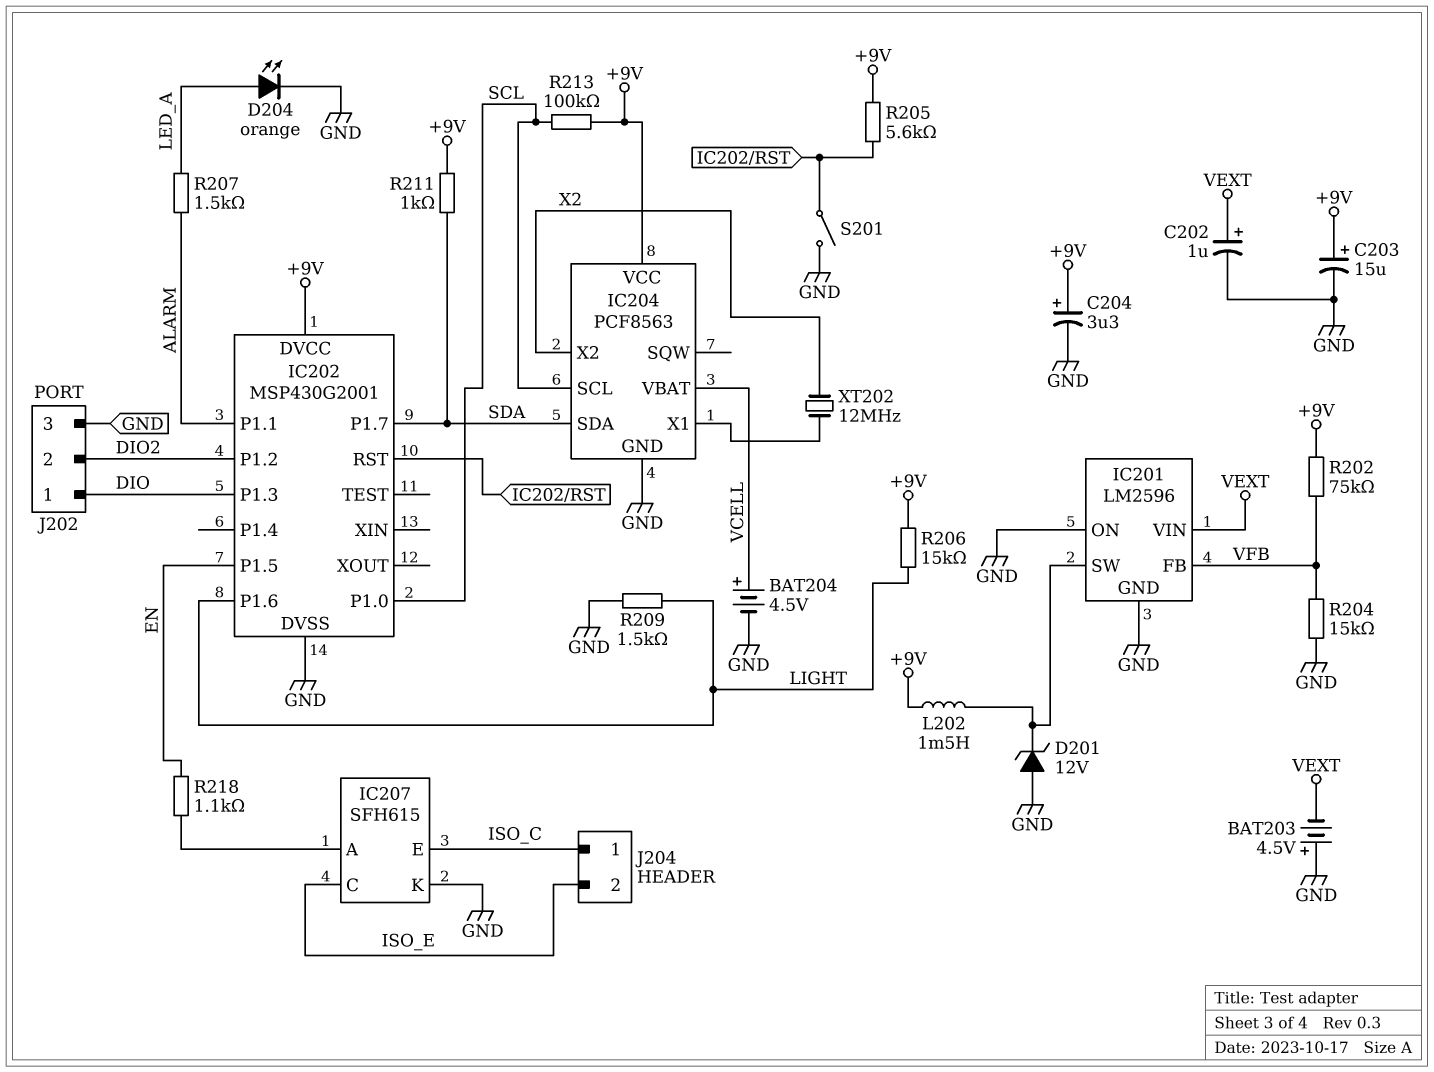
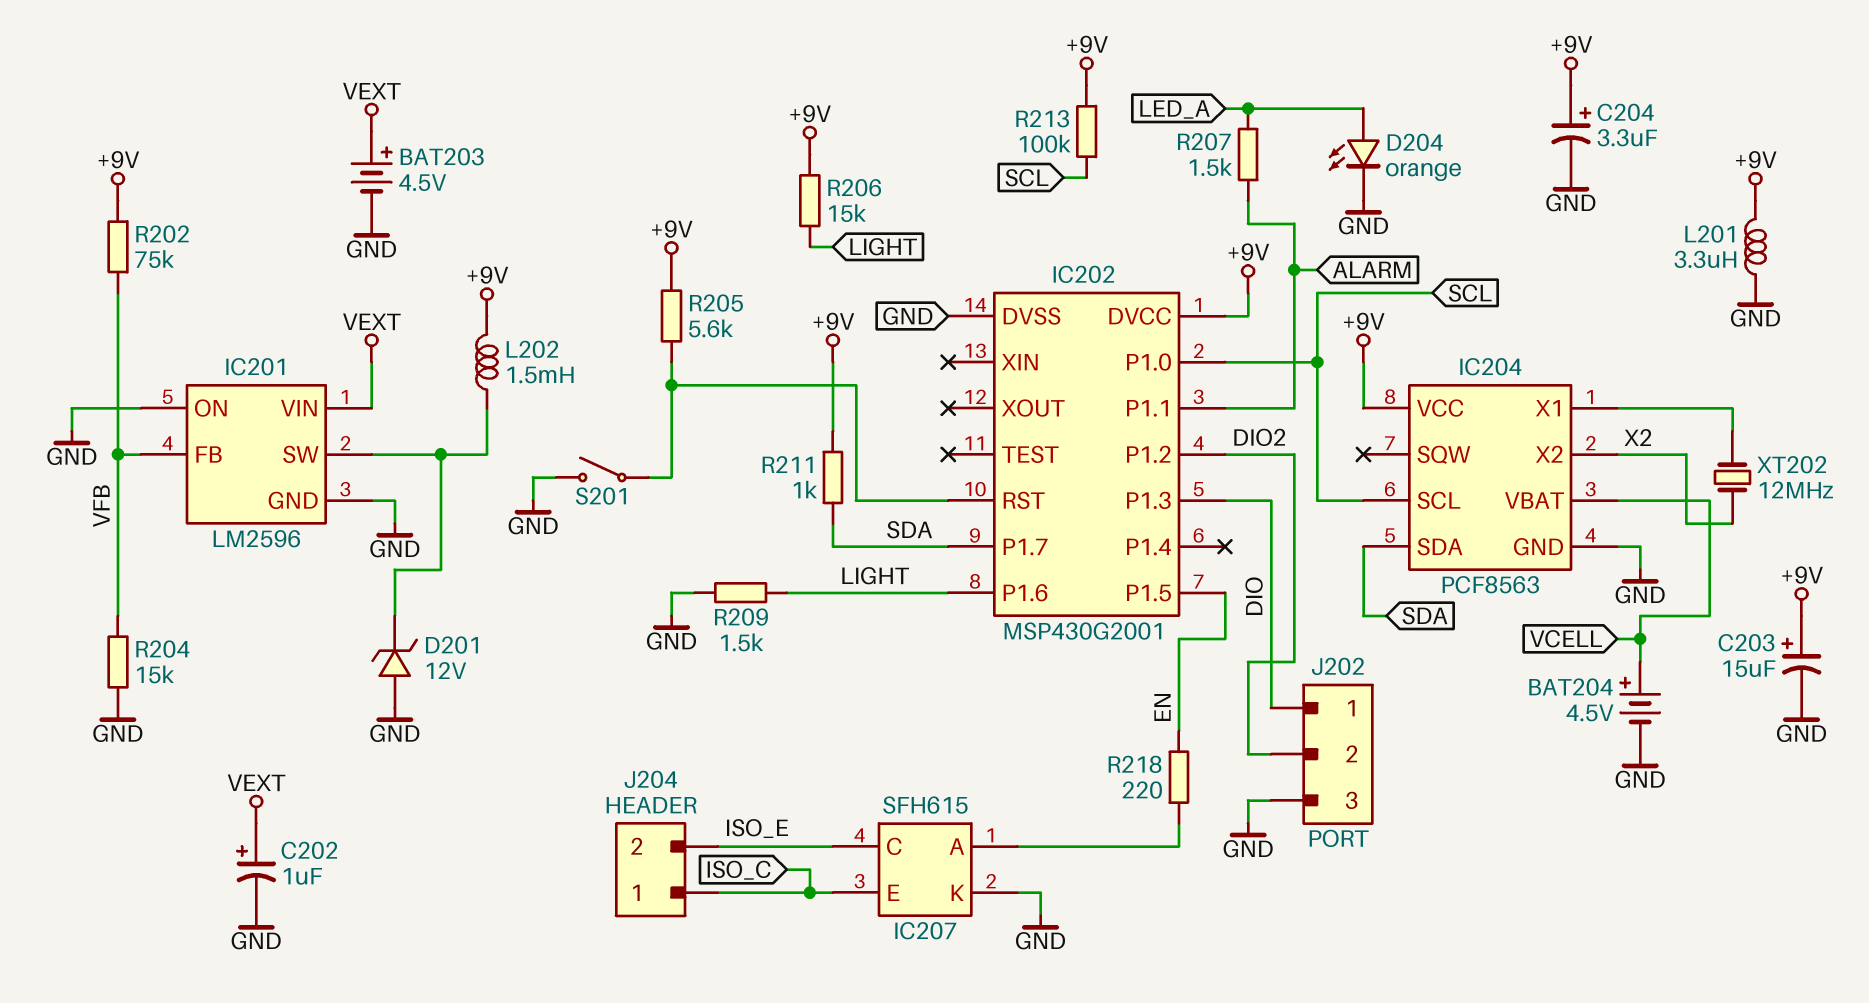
BAT203: 4.5V (plus GND, minus VEXT) -> 4.5V (plus VEXT, minus GND)
L201: none -> 3.3uH (+9V, GND)
R218: 1.1k (EN, IC207/A) -> 220 (EN, IC207/A)

